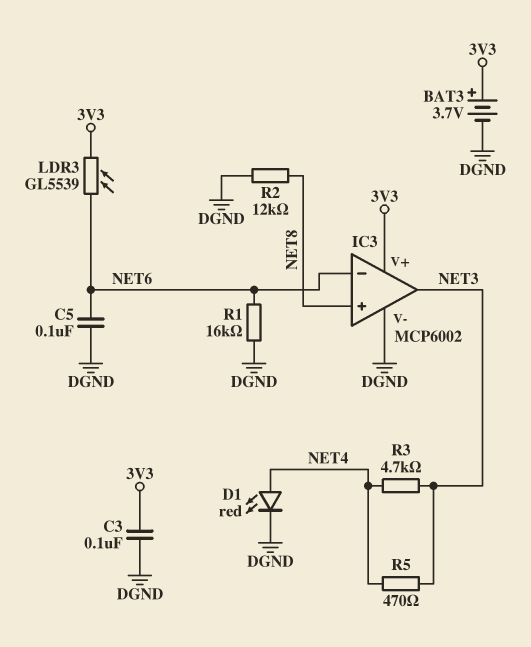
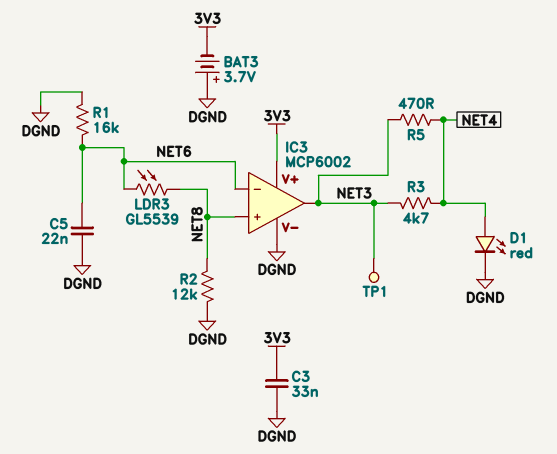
BAT3: 3.7V (plus 3V3, minus DGND) -> 3.7V (plus DGND, minus 3V3)
C3: 100nF (3V3, DGND) -> 33nF (3V3, DGND)
C5: 100nF (DGND, NET6) -> 22nF (DGND, NET6)
LDR3: GL5539 (3V3, NET6) -> GL5539 (NET6, NET8)
TP1: none -> test point (NET3)

